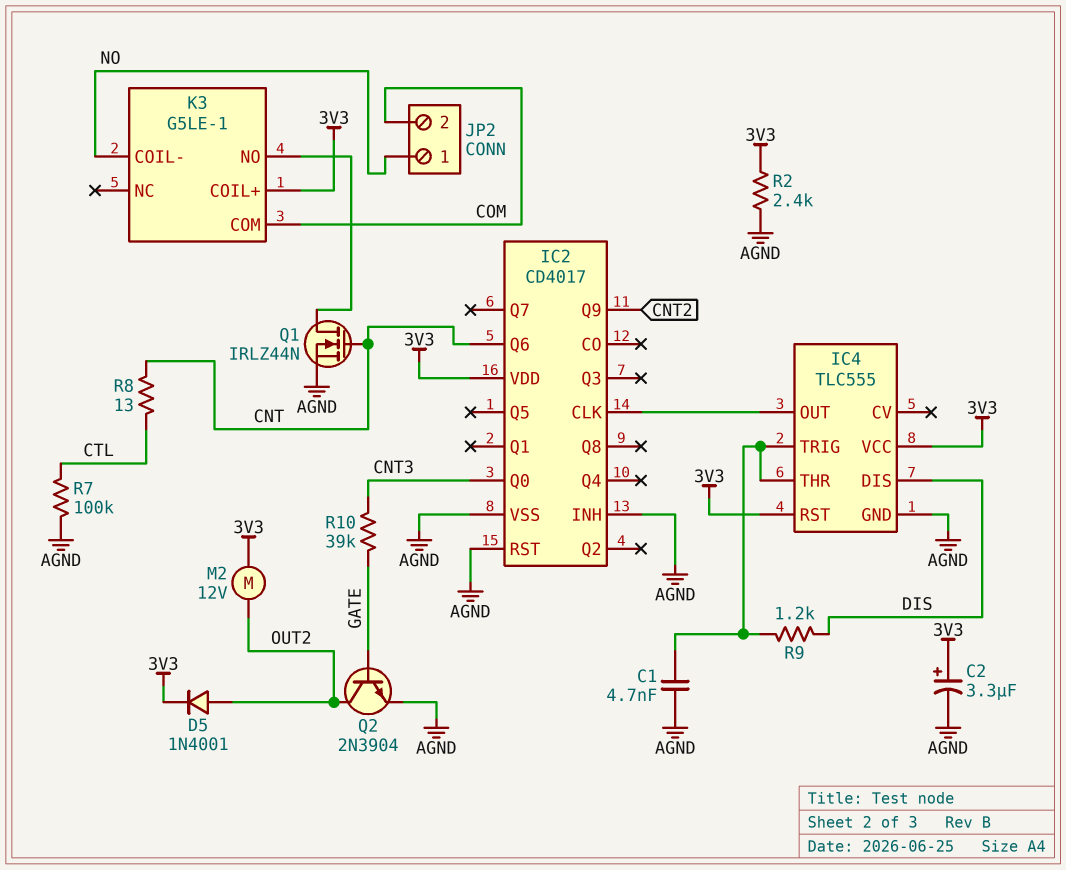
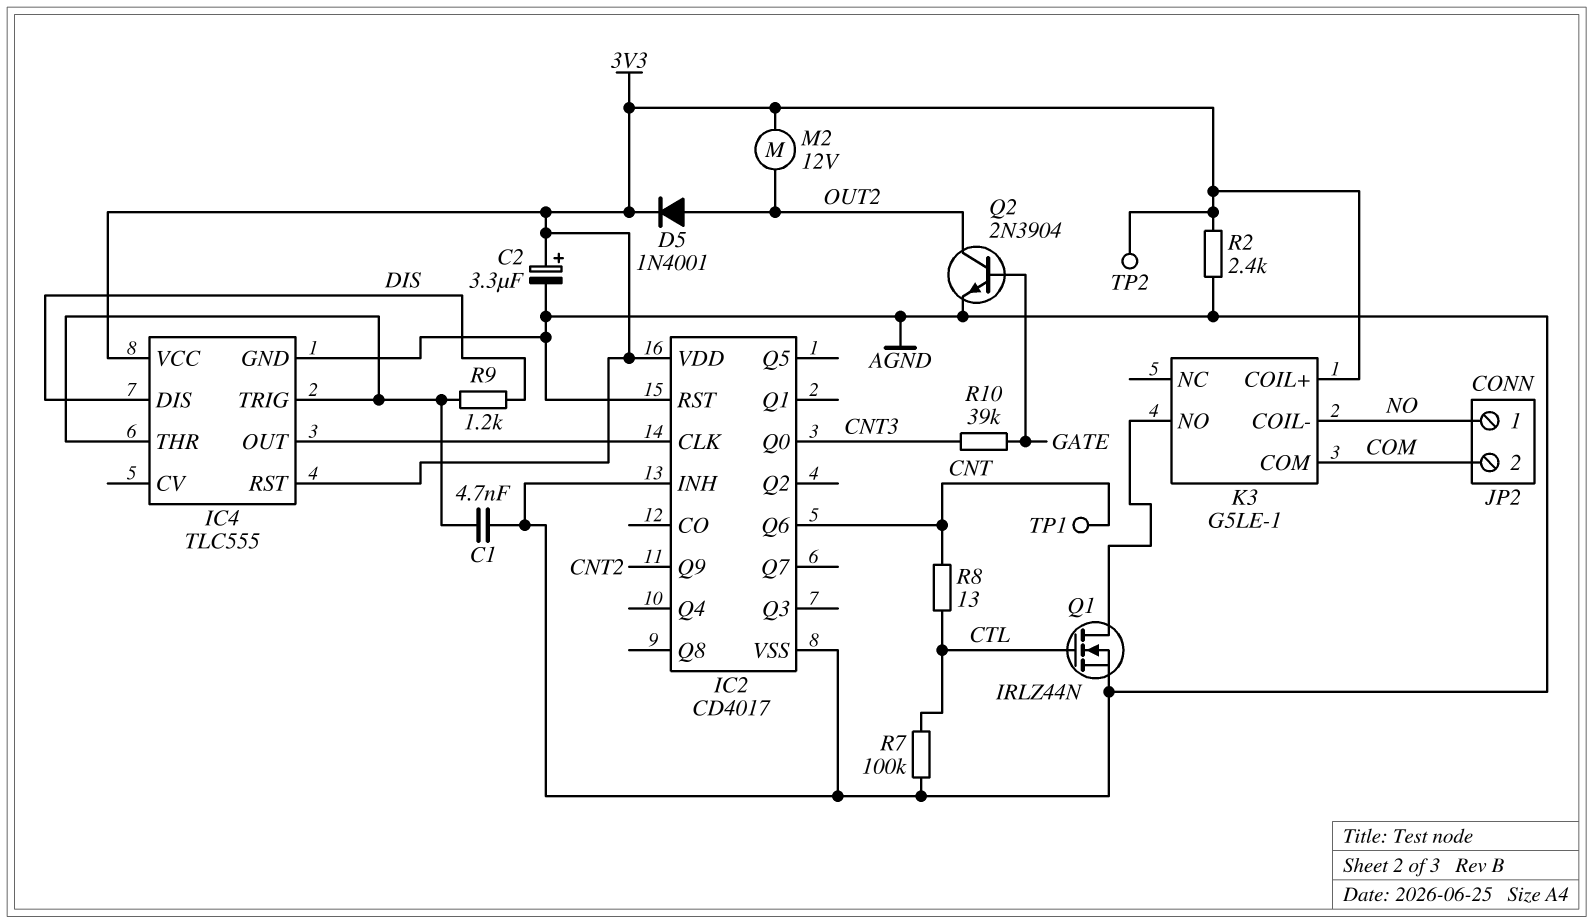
Q1: NMOS IRLZ44N (G CNT, D K3/NO, S AGND) -> NMOS IRLZ44N (G CTL, D K3/NO, S AGND)
TP1: none -> test point (CNT)
TP2: none -> test point (3V3)

